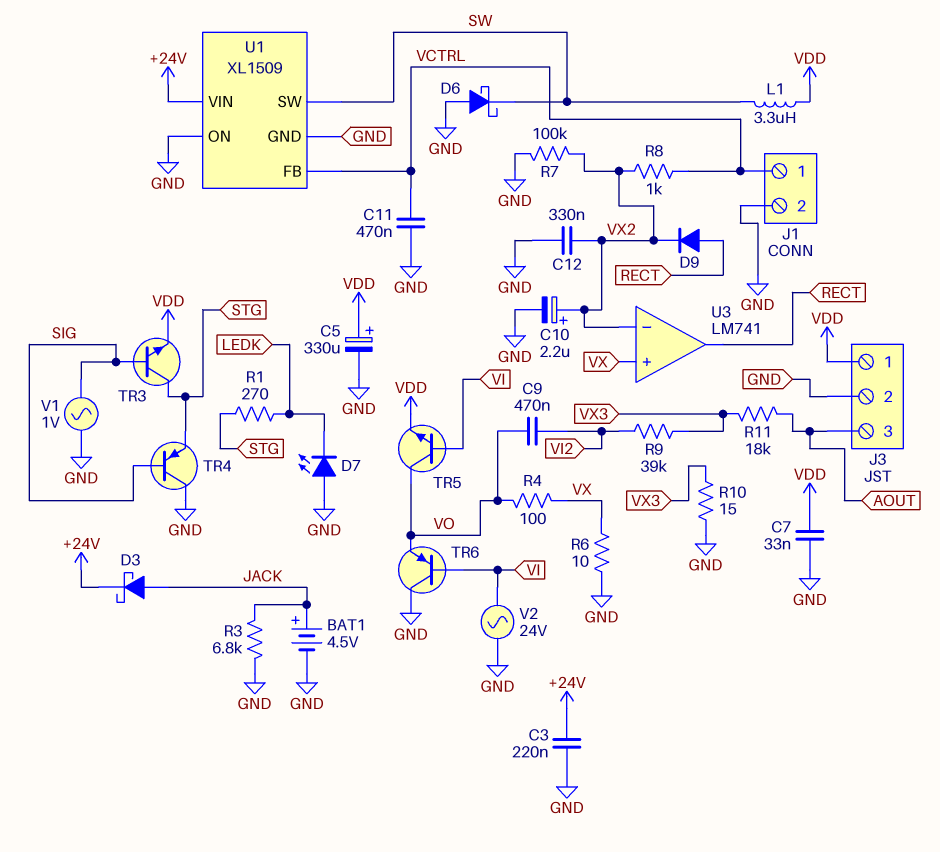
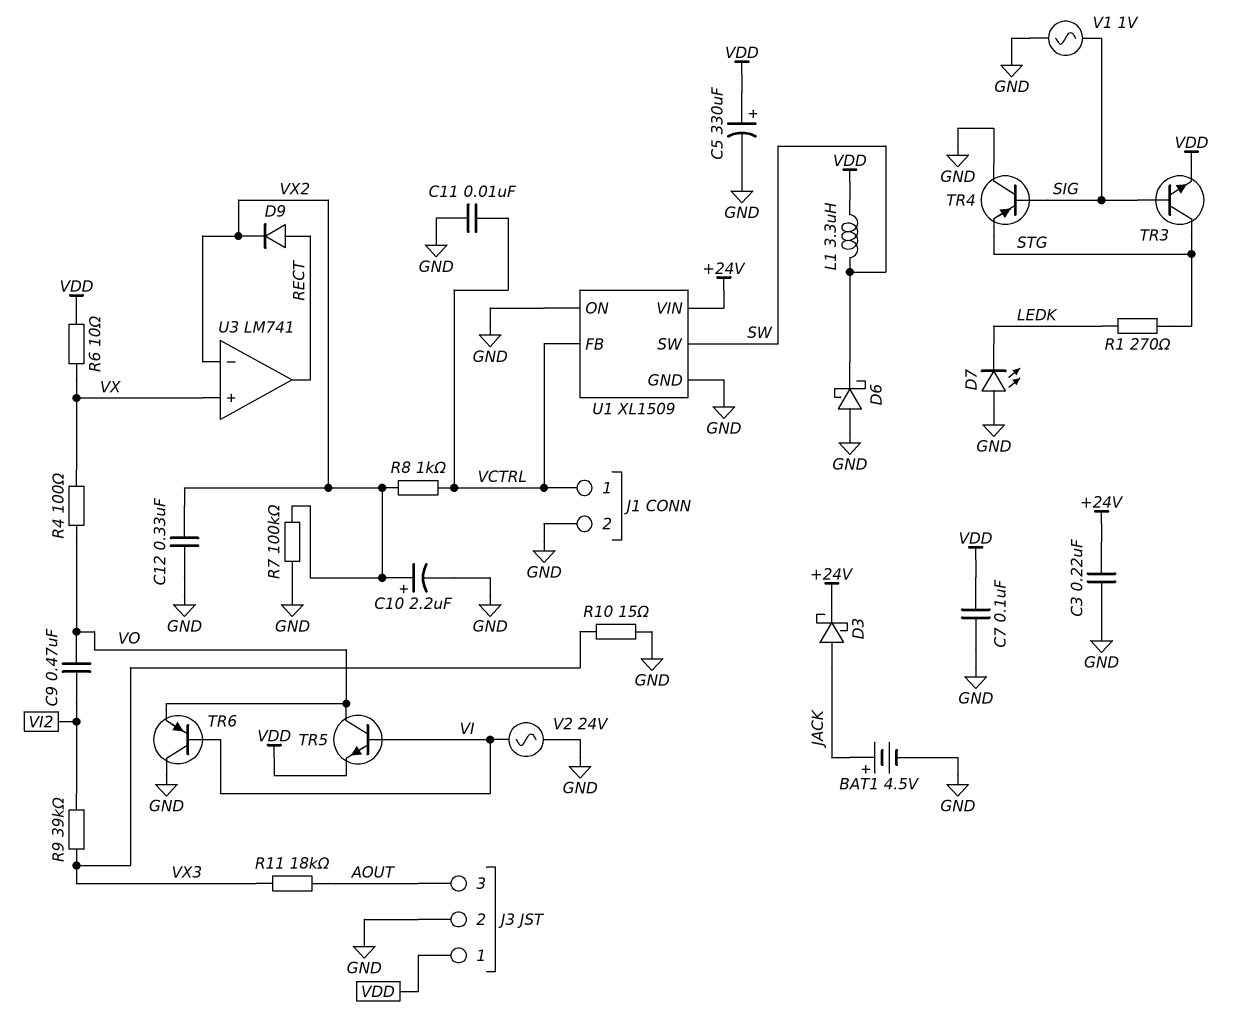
C7: 33nF (GND, VDD) -> 100nF (GND, VDD)
C11: 470nF (GND, VCTRL) -> 10nF (GND, VCTRL)
R3: 6.8k (GND, JACK) -> none
R6: 10 (GND, VX) -> 10 (VDD, VX)

